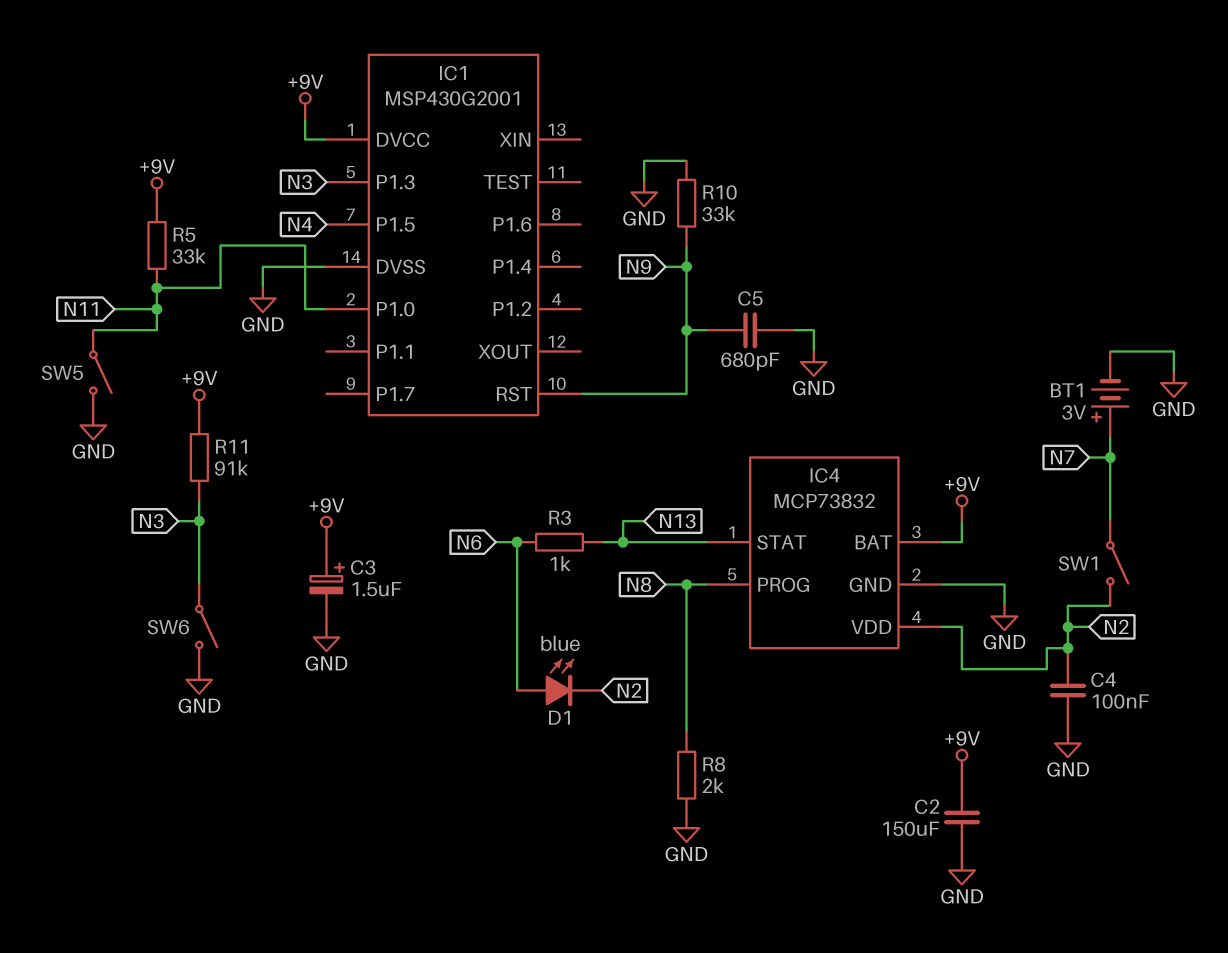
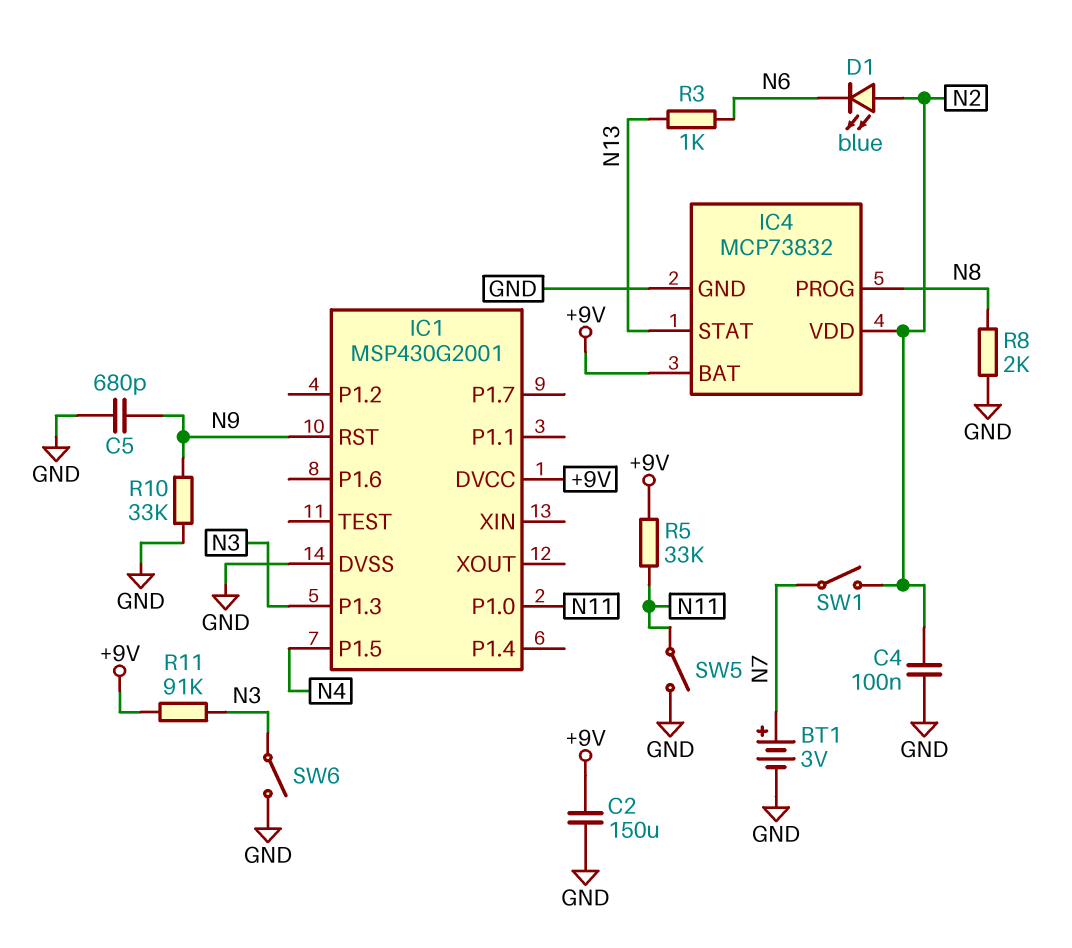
C3: 1.5uF (plus +9V, minus GND) -> none
D1: LED blue (A N6, K N2) -> LED blue (A N2, K N6)

